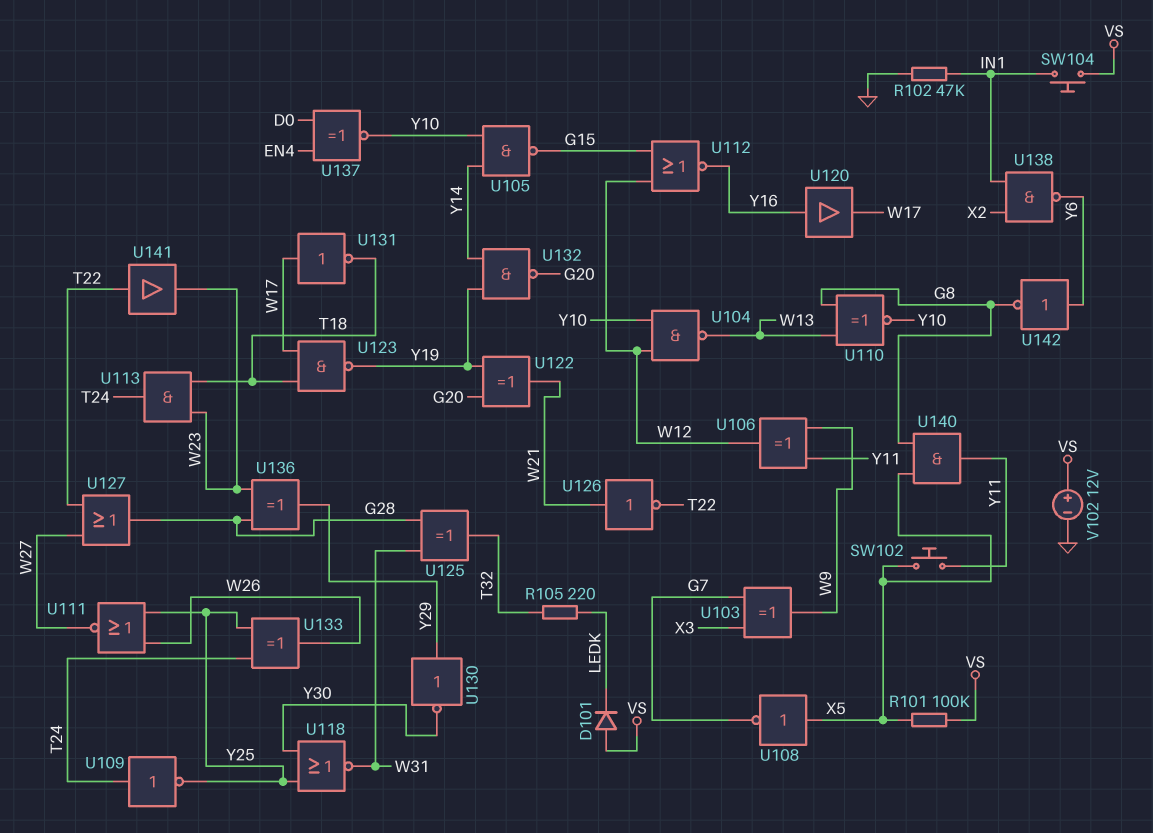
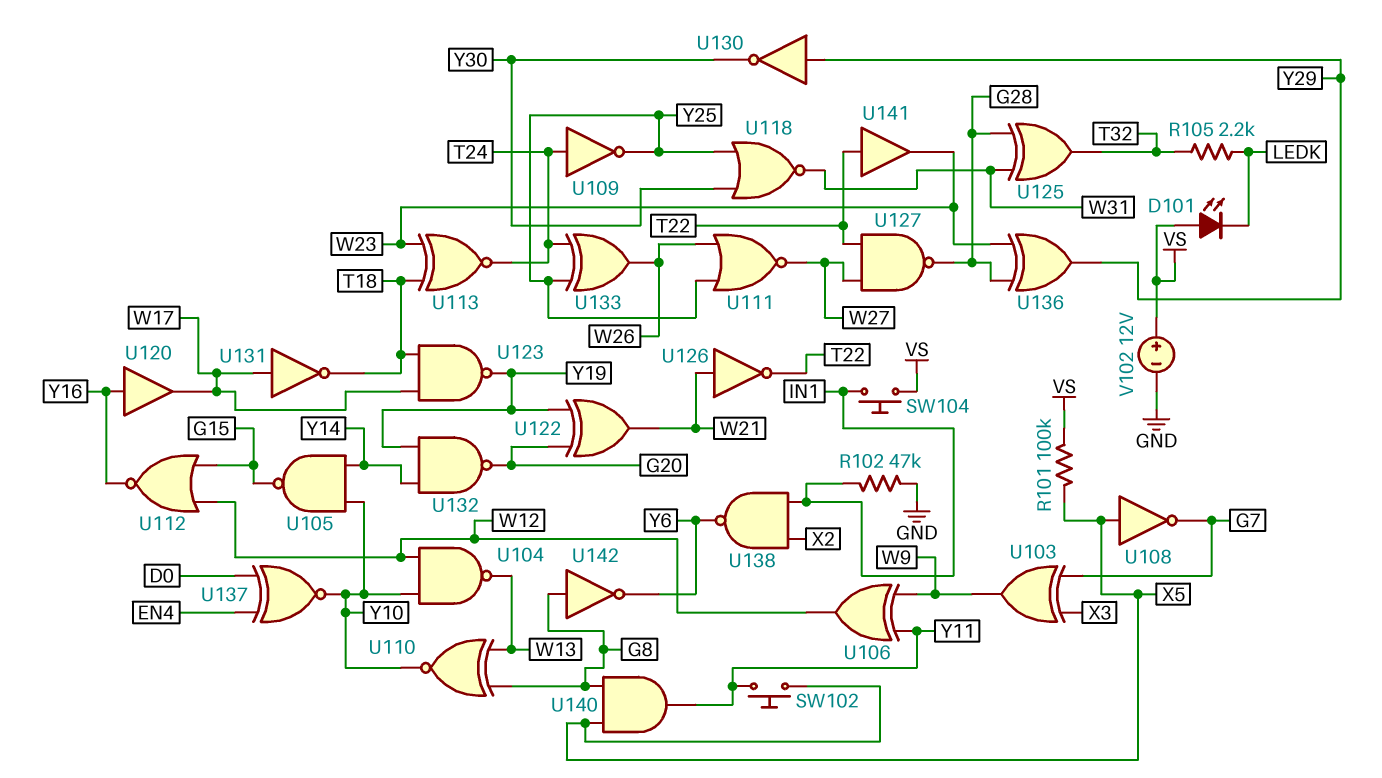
D101: diode (A VS, K LEDK) -> LED (A VS, K LEDK)
R105: 220 (LEDK, T32) -> 2.2k (LEDK, T32)
U113: AND (in T18, in W23, out T24) -> XNOR (in T18, in W23, out T24)
U127: OR (in T22, in W27, out G28) -> NAND (in T22, in W27, out G28)
U142: NOT (in Y6, out G8) -> NOT (in G8, out Y6)

